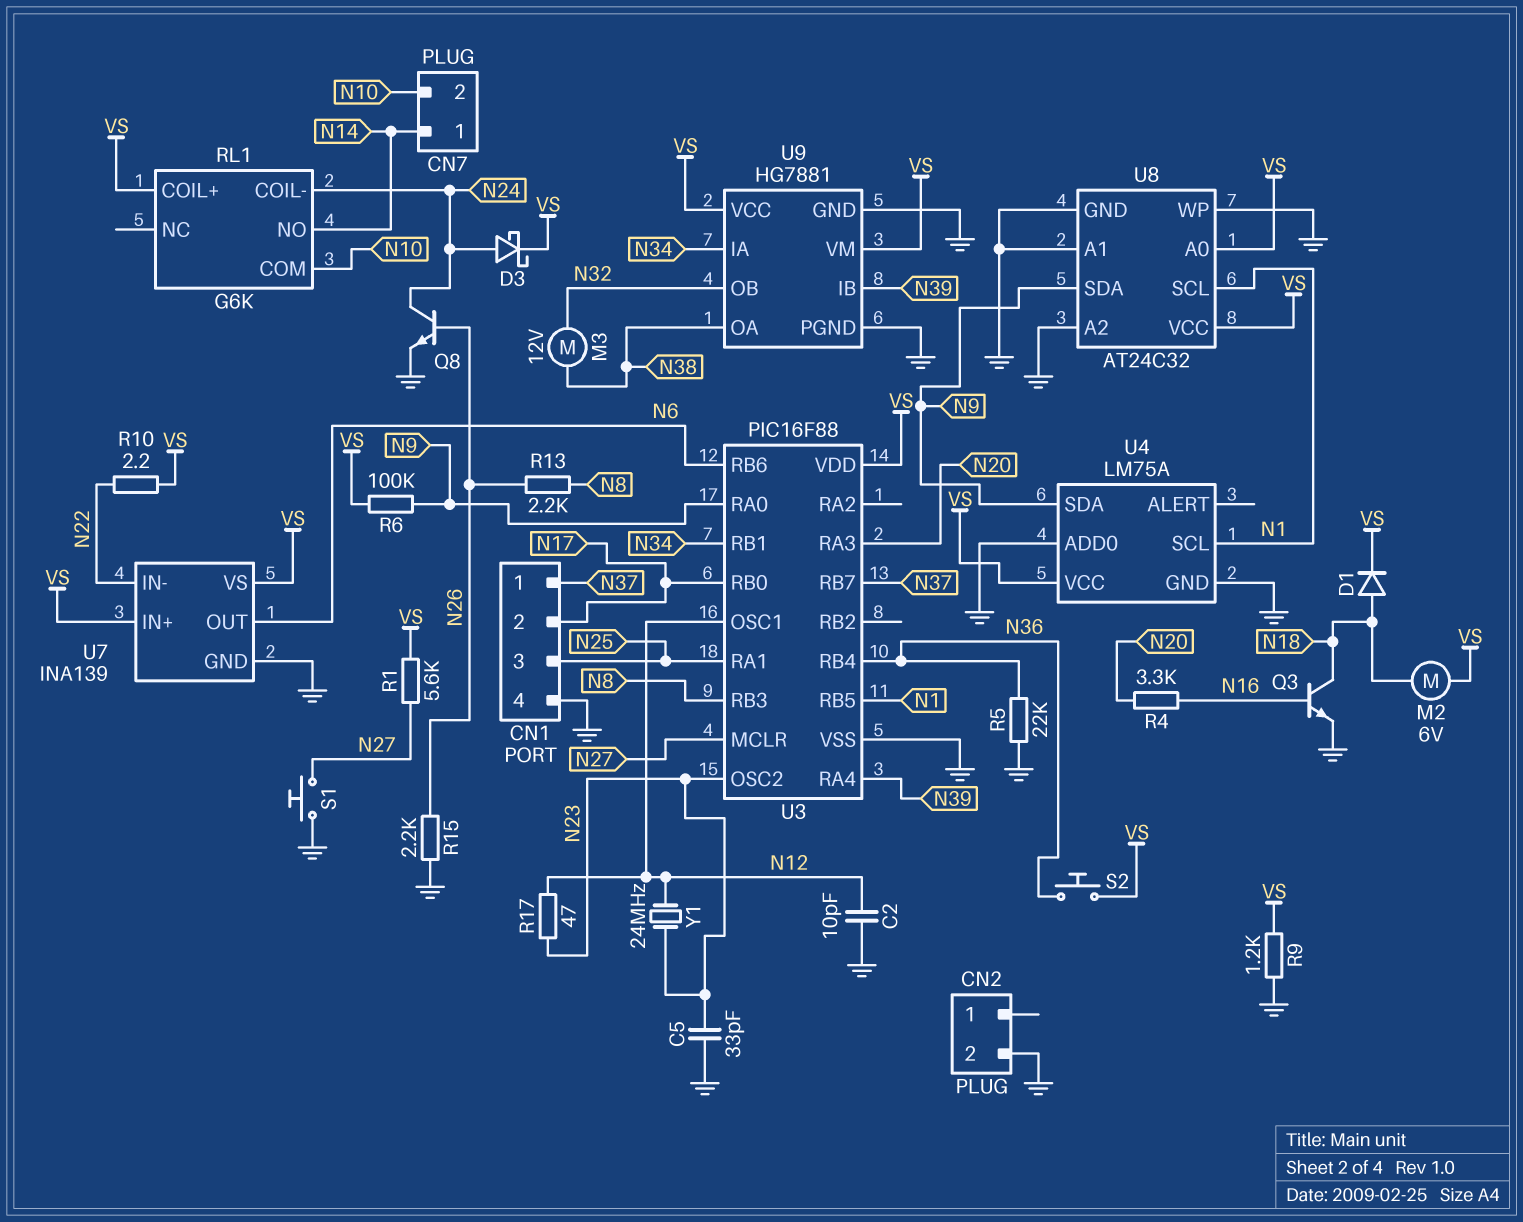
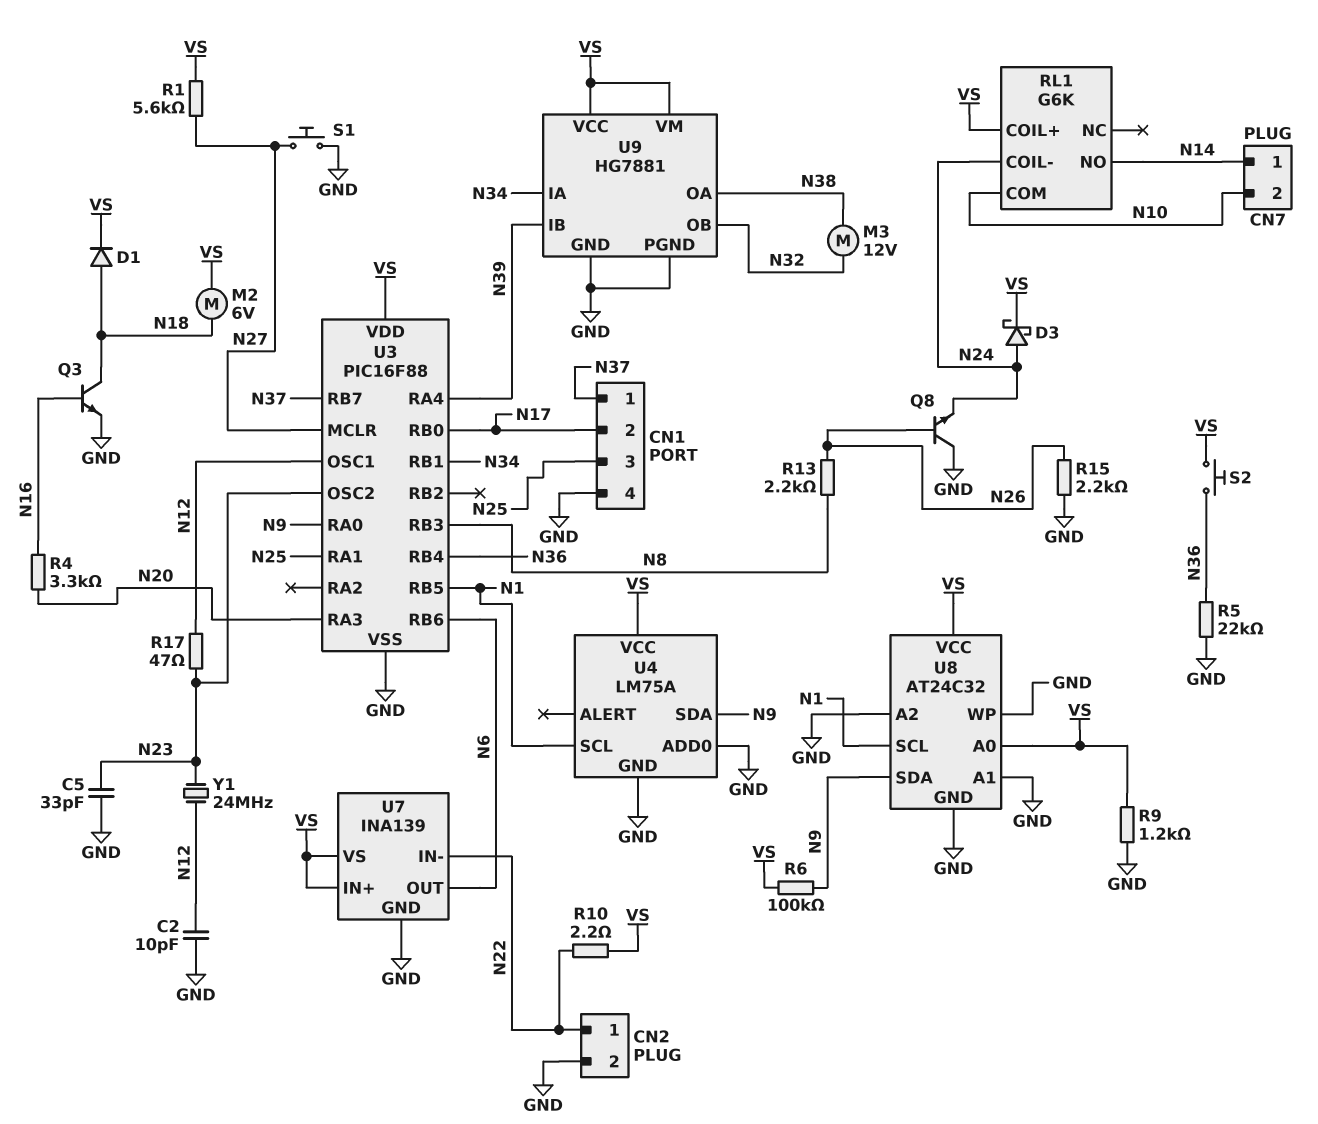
CN2 pin 1: none -> N22
Q8: NPN (B N26, C N24, E GND) -> NPN (B N26, C GND, E N24)

